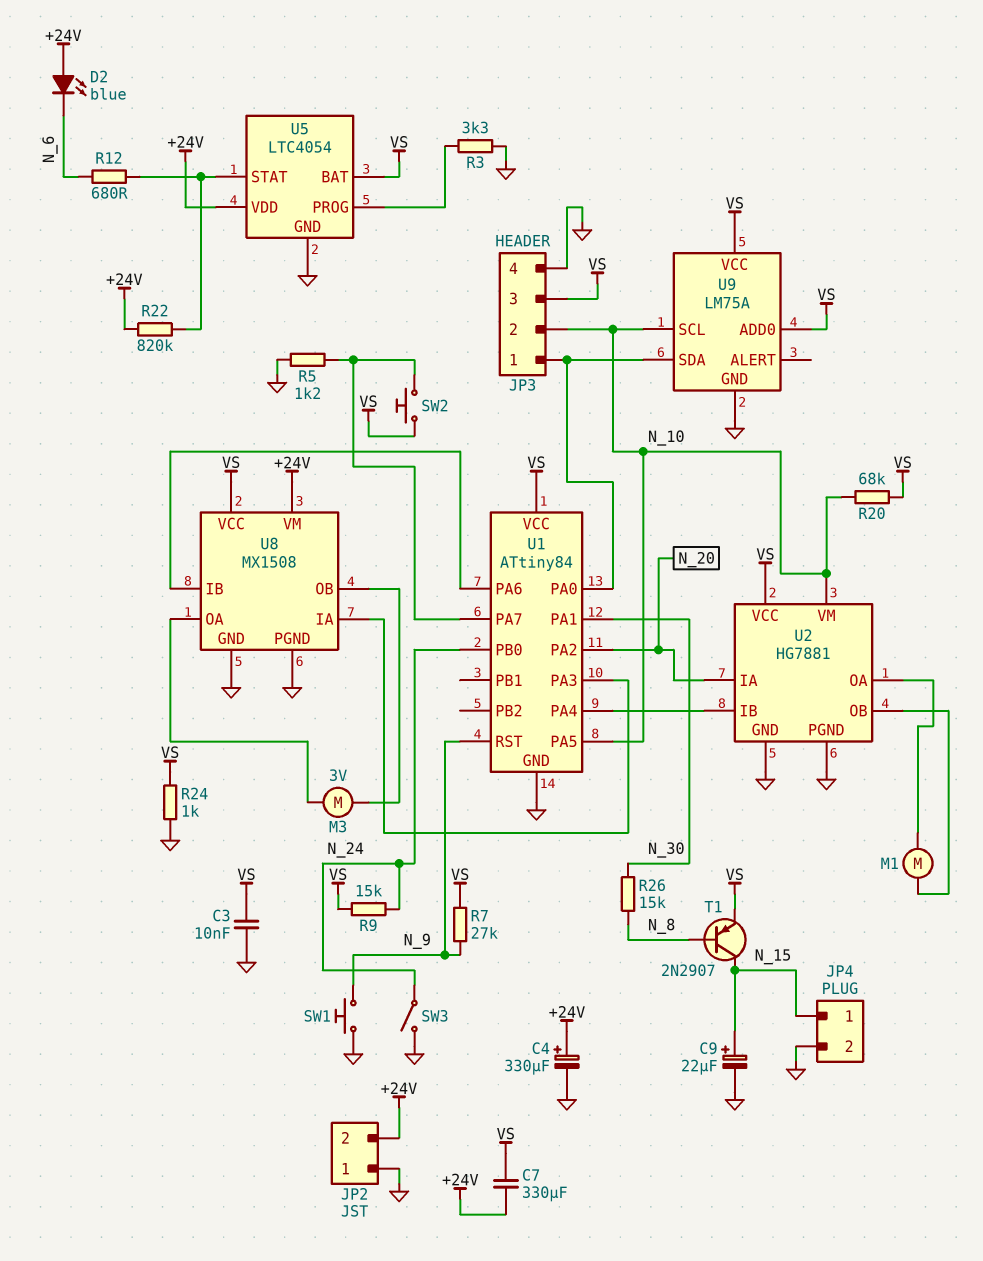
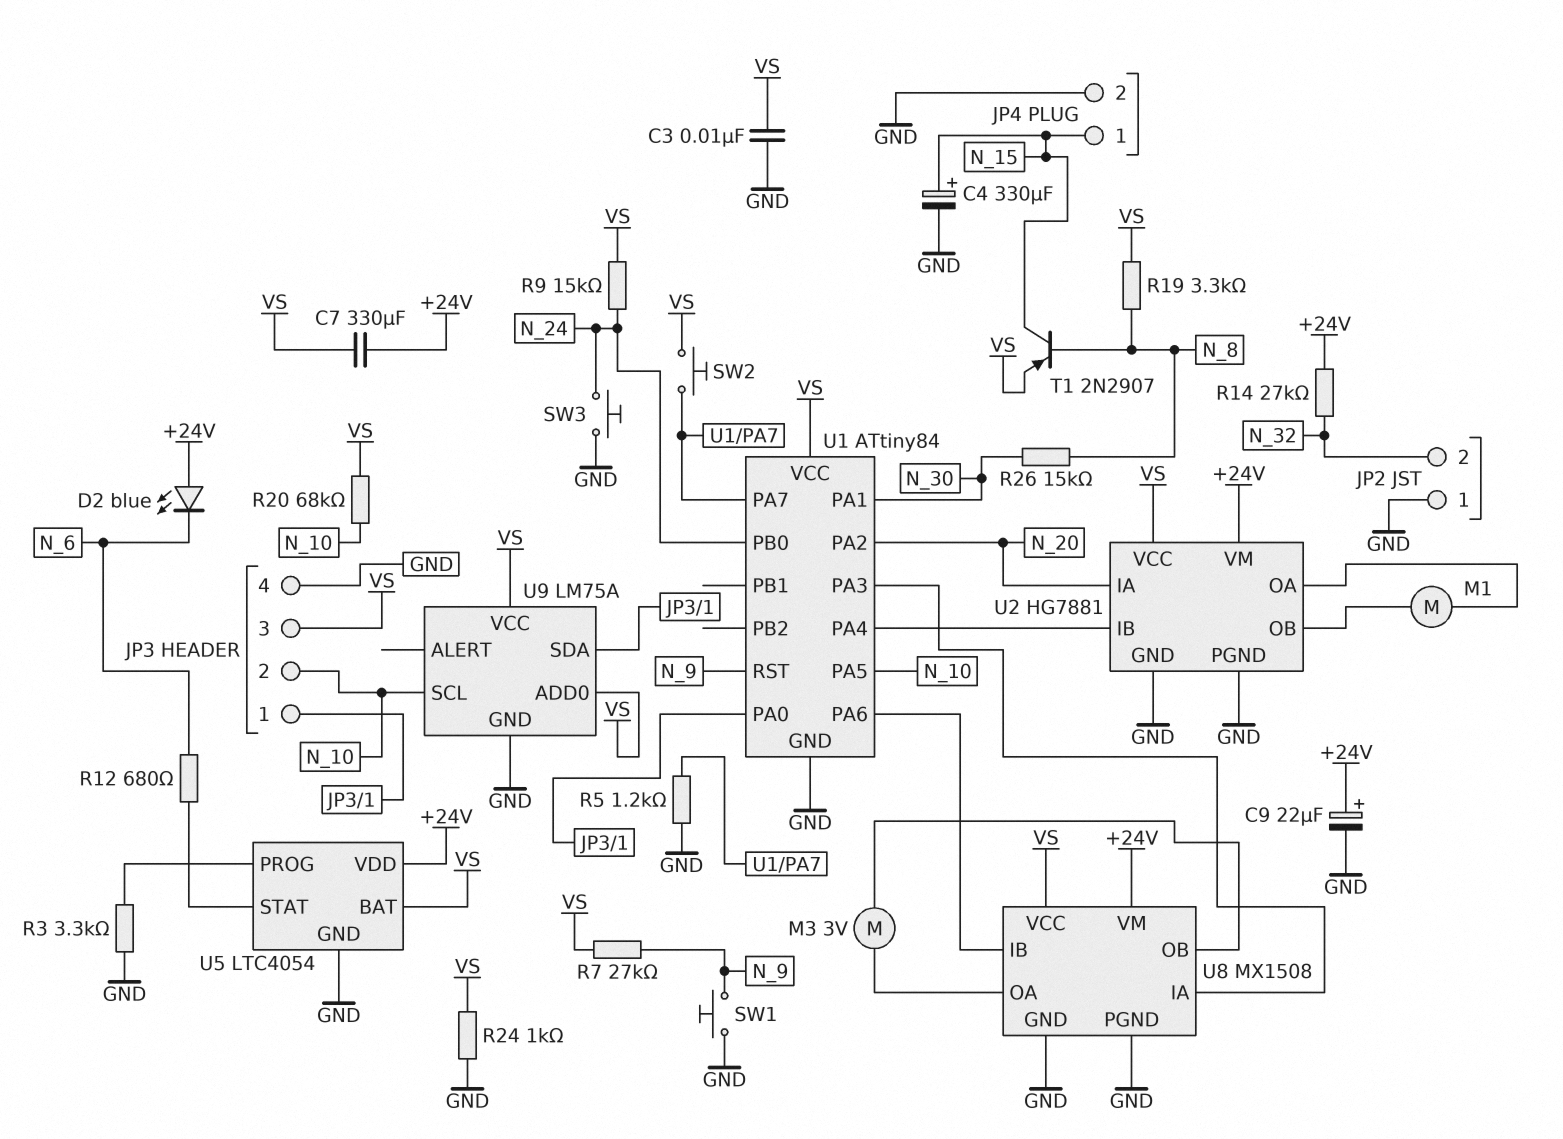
C4: 330uF (plus +24V, minus GND) -> 330uF (plus N_15, minus GND)
C9: 22uF (plus N_15, minus GND) -> 22uF (plus +24V, minus GND)
JP2 pin 2: +24V -> N_32
R14: none -> 27k (+24V, N_32)
R19: none -> 3.3k (N_8, VS)
R22: 820k (+24V, U5/STAT) -> none
SW3: switch (GND, N_24) -> button (GND, N_24)
U2 pin VM: N_10 -> +24V

